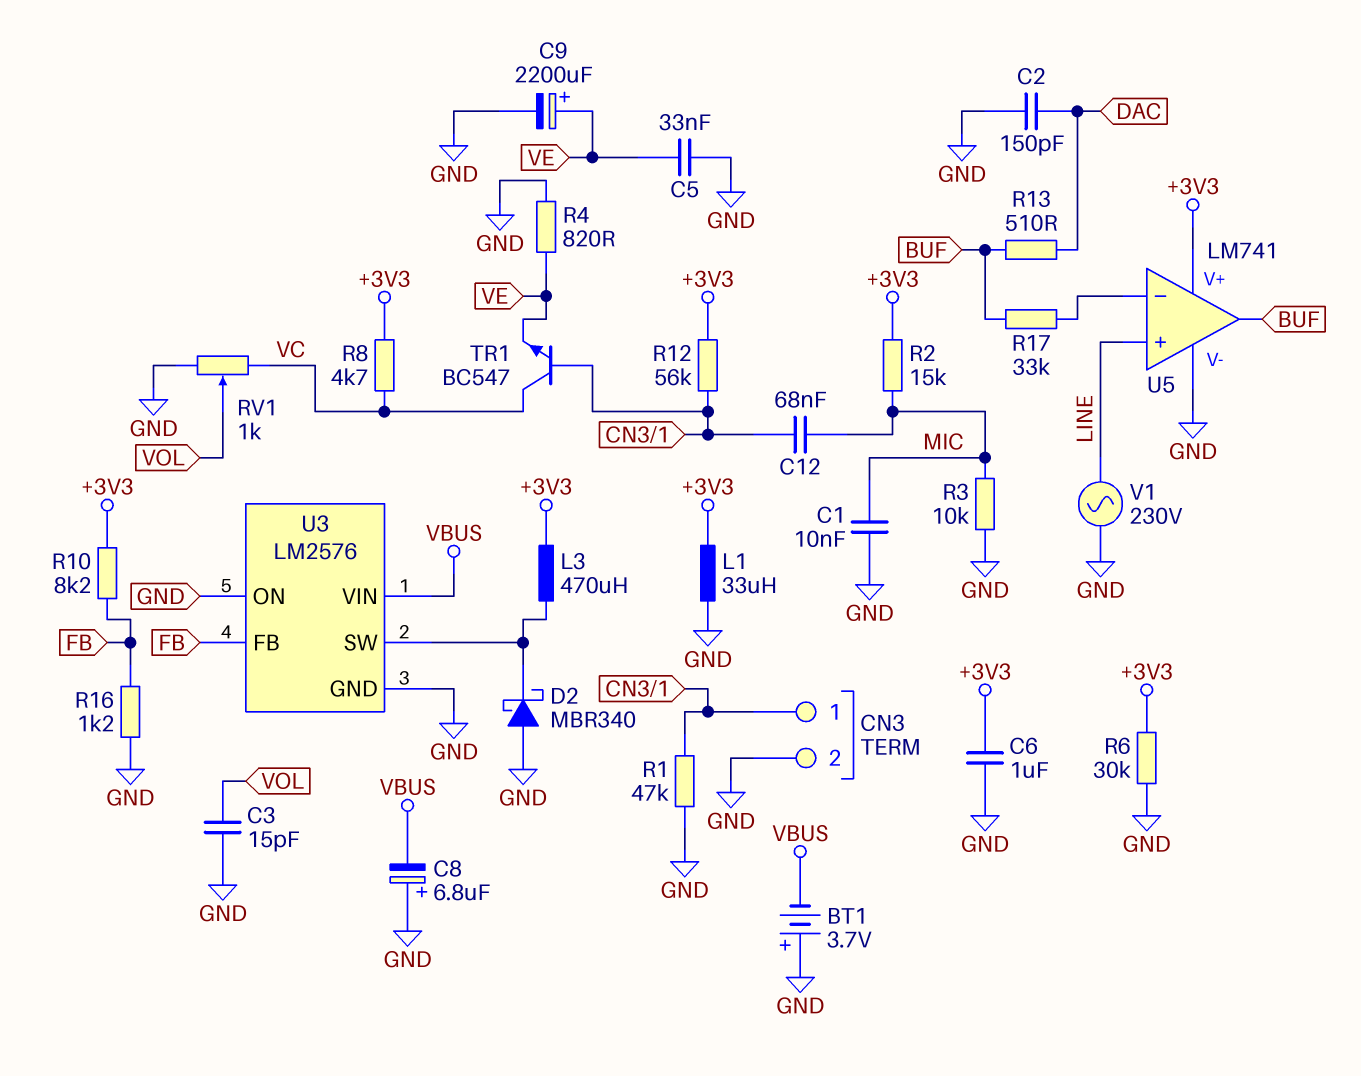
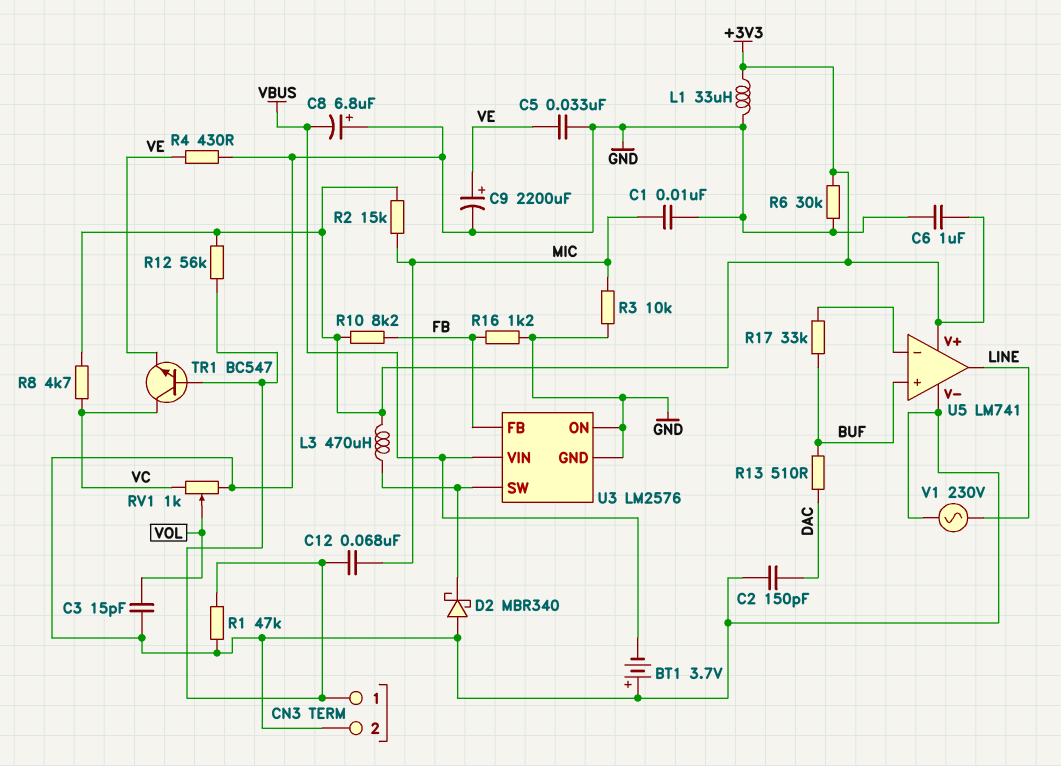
R4: 820 (GND, VE) -> 430 (GND, VE)
U5 pin in+: LINE -> BUF
U5 pin out: BUF -> LINE

